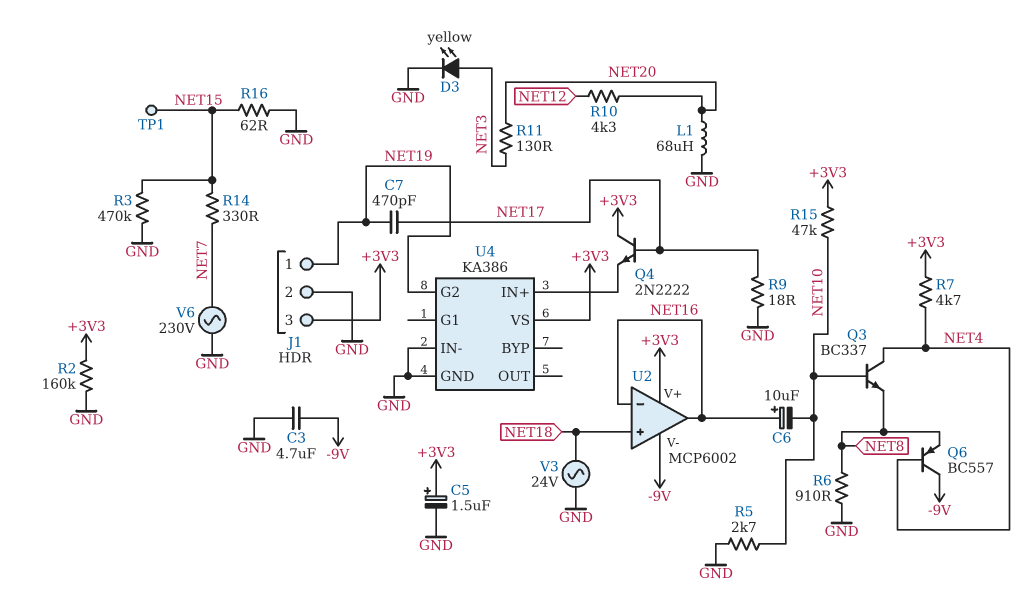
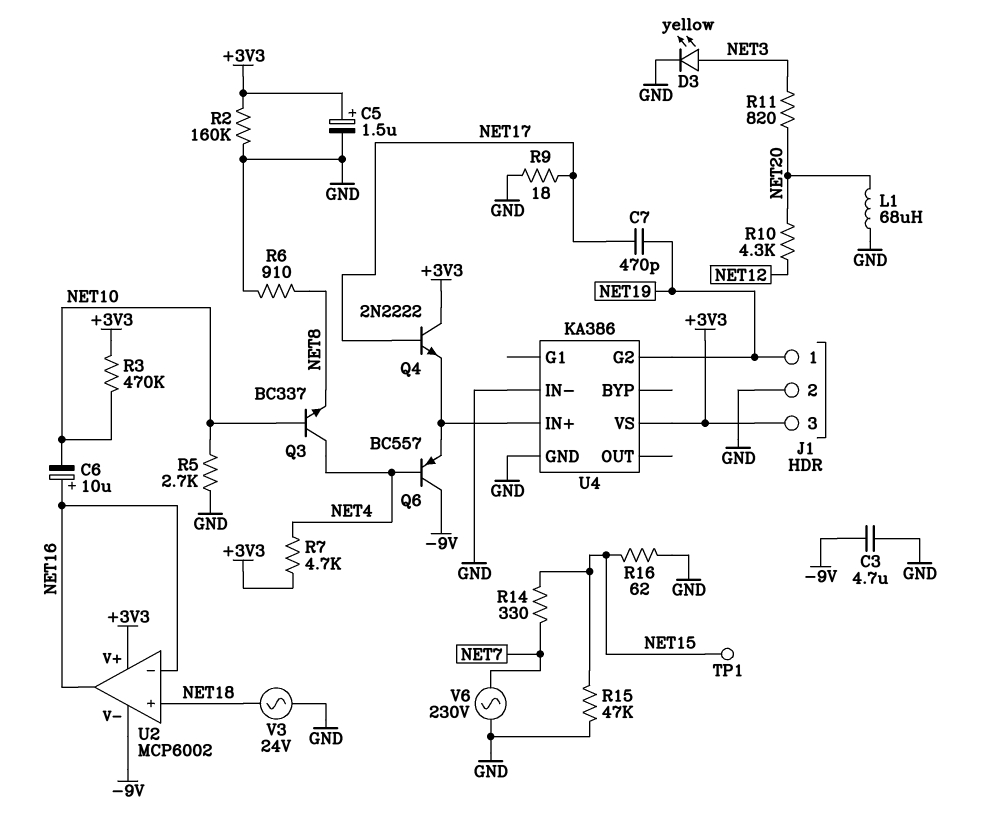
Q6: PNP BC557 (B NET4, C -9V, E NET8) -> PNP BC557 (B NET4, C -9V, E U4/IN+)
R3: 470k (GND, NET15) -> 470k (+3V3, NET10)
R11: 130 (NET3, NET20) -> 820 (NET3, NET20)
R15: 47k (+3V3, NET10) -> 47k (GND, NET15)

